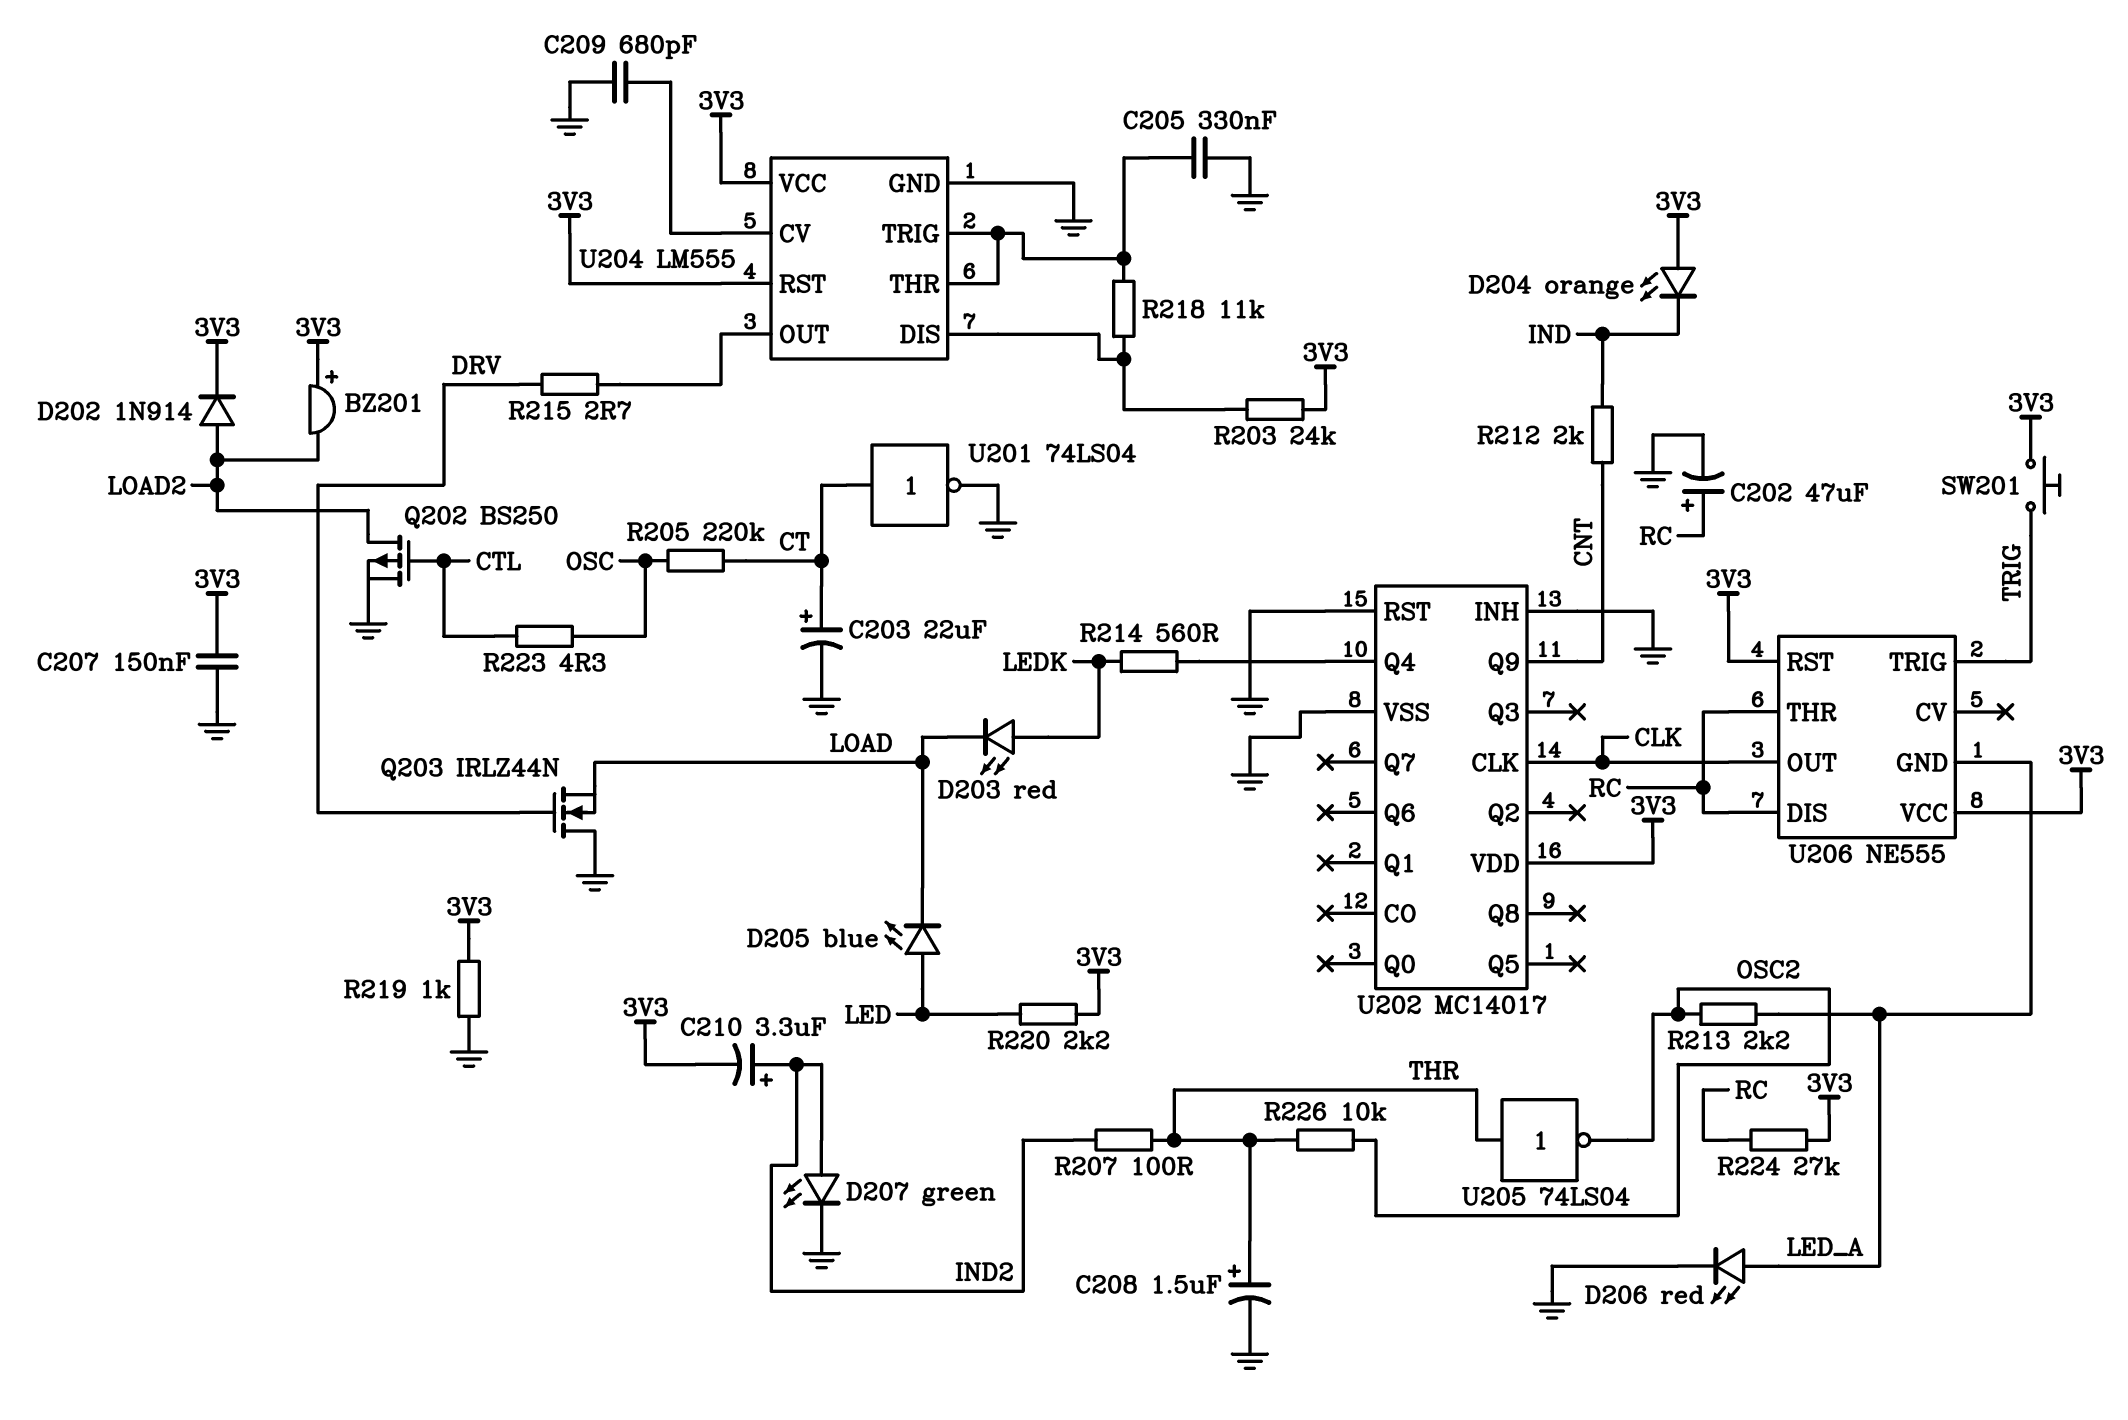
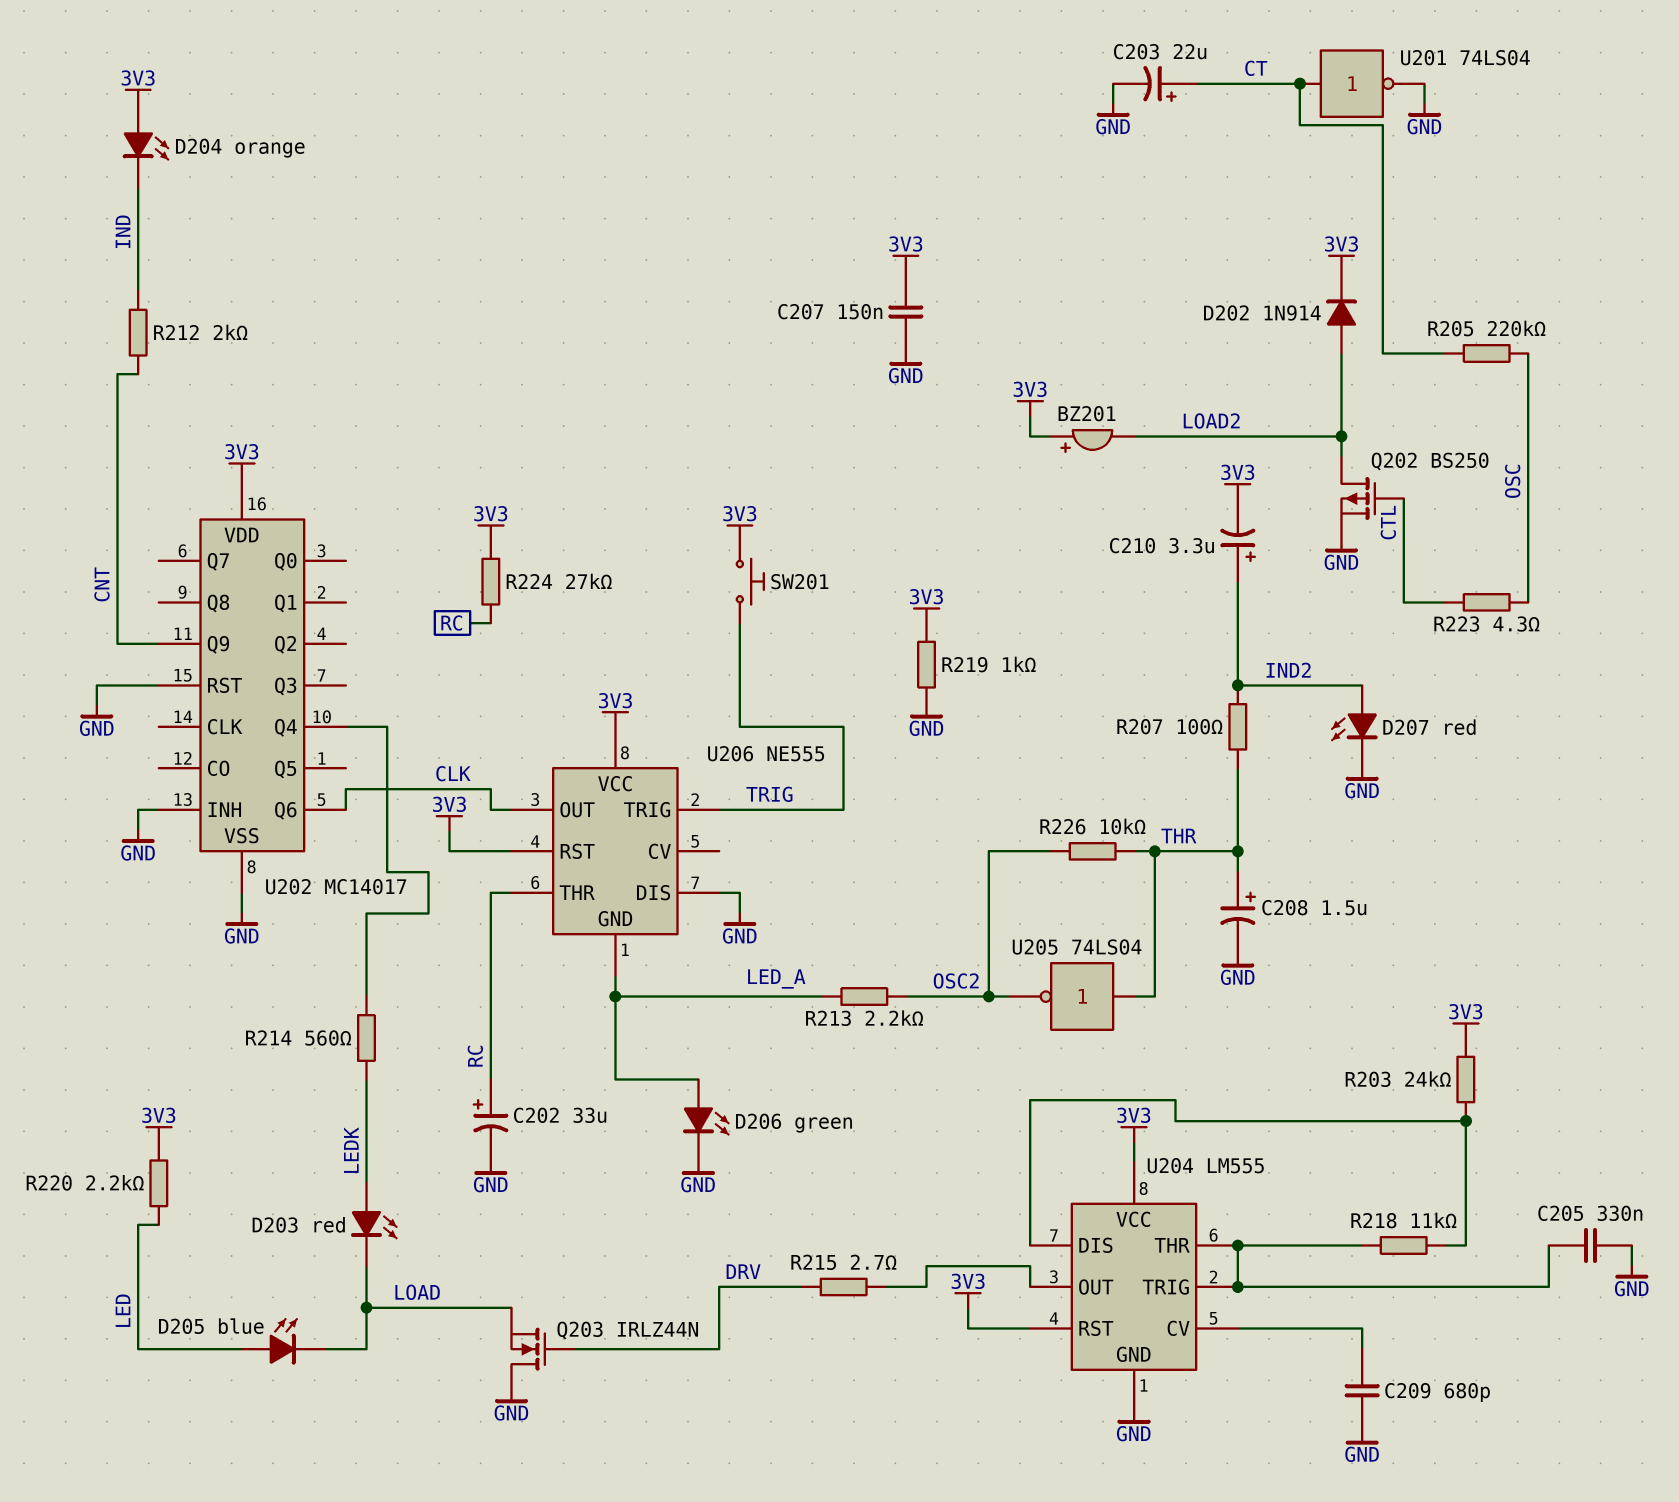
C202: 47uF (plus RC, minus GND) -> 33uF (plus RC, minus GND)
D206: LED red (A LED_A, K GND) -> LED green (A LED_A, K GND)
D207: LED green (A IND2, K GND) -> LED red (A IND2, K GND)
U202 pin CLK: CLK -> none
U202 pin Q6: none -> CLK
U206 pin DIS: RC -> GND

